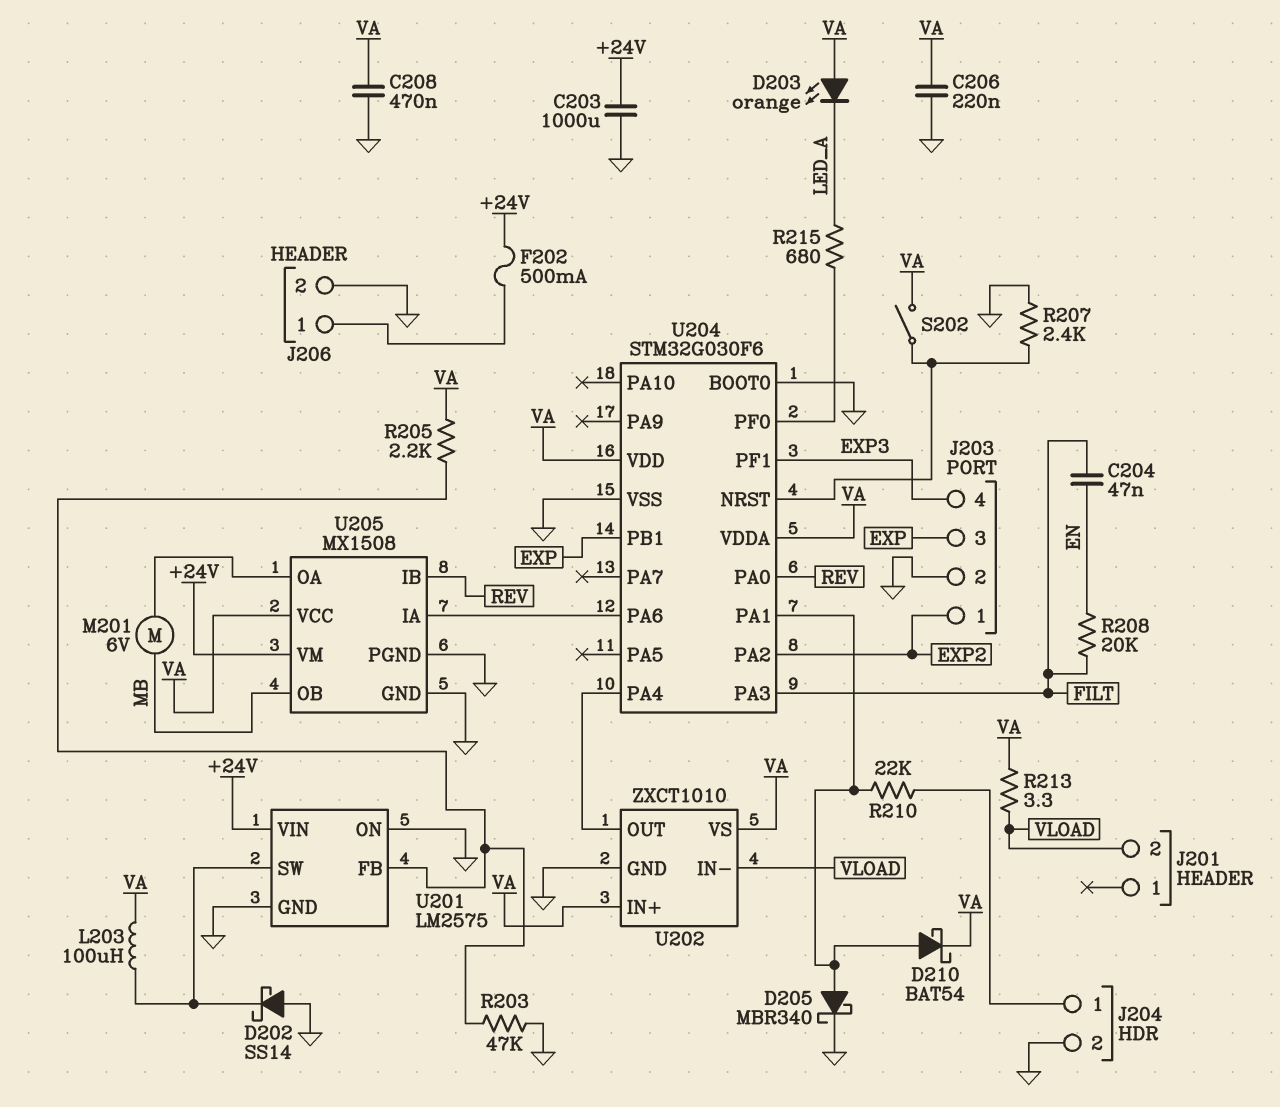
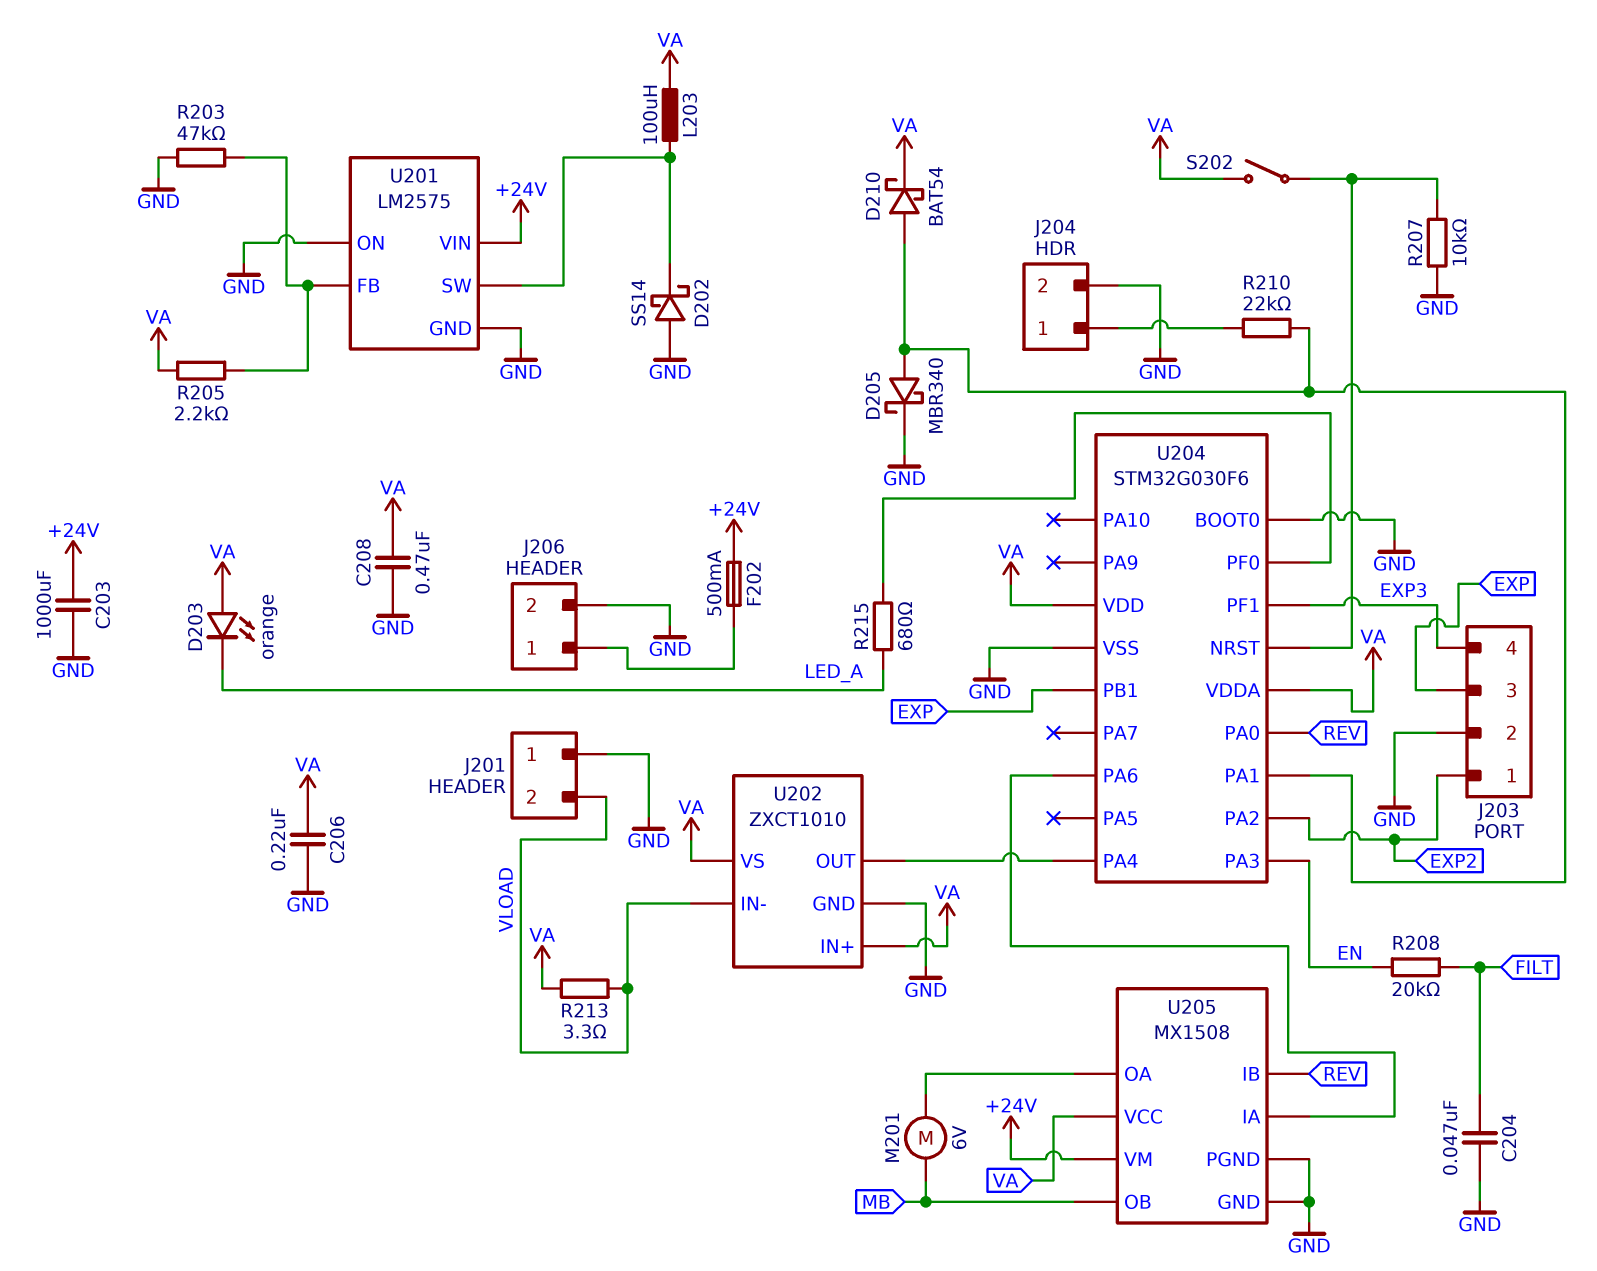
C204: 47nF (EN, FILT) -> 47nF (FILT, GND)
J201 pin 1: none -> GND
R207: 2.4k (GND, U204/NRST) -> 10k (GND, U204/NRST)
U204 pin PA3: FILT -> EN

